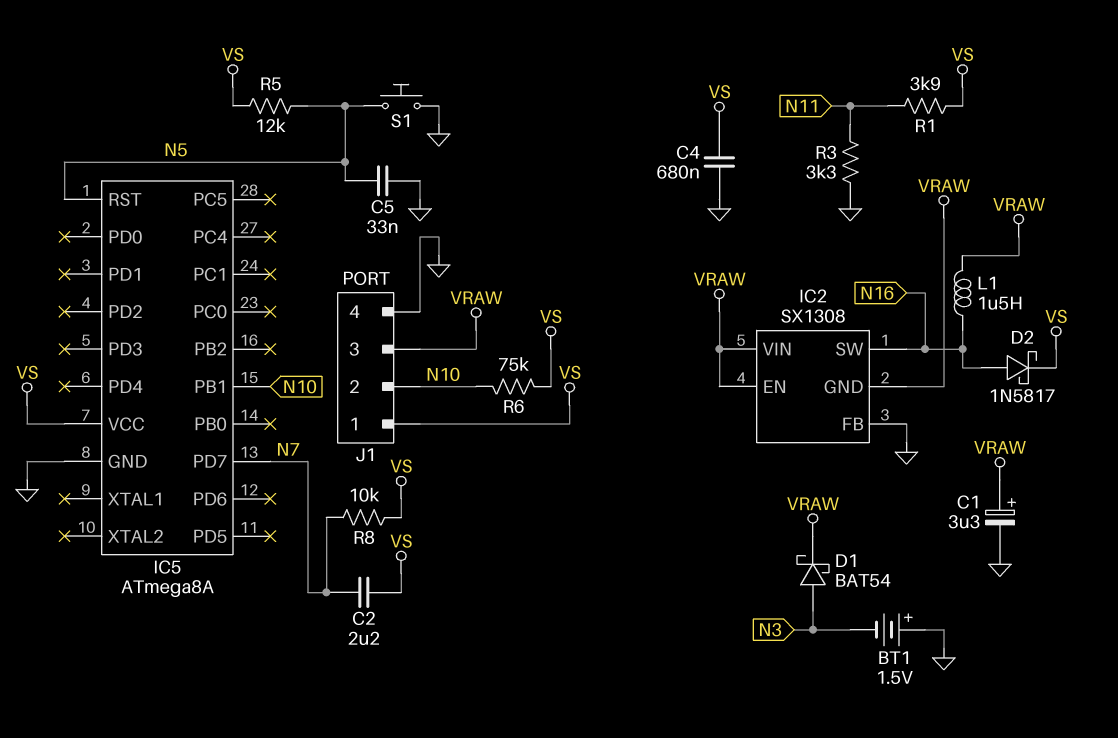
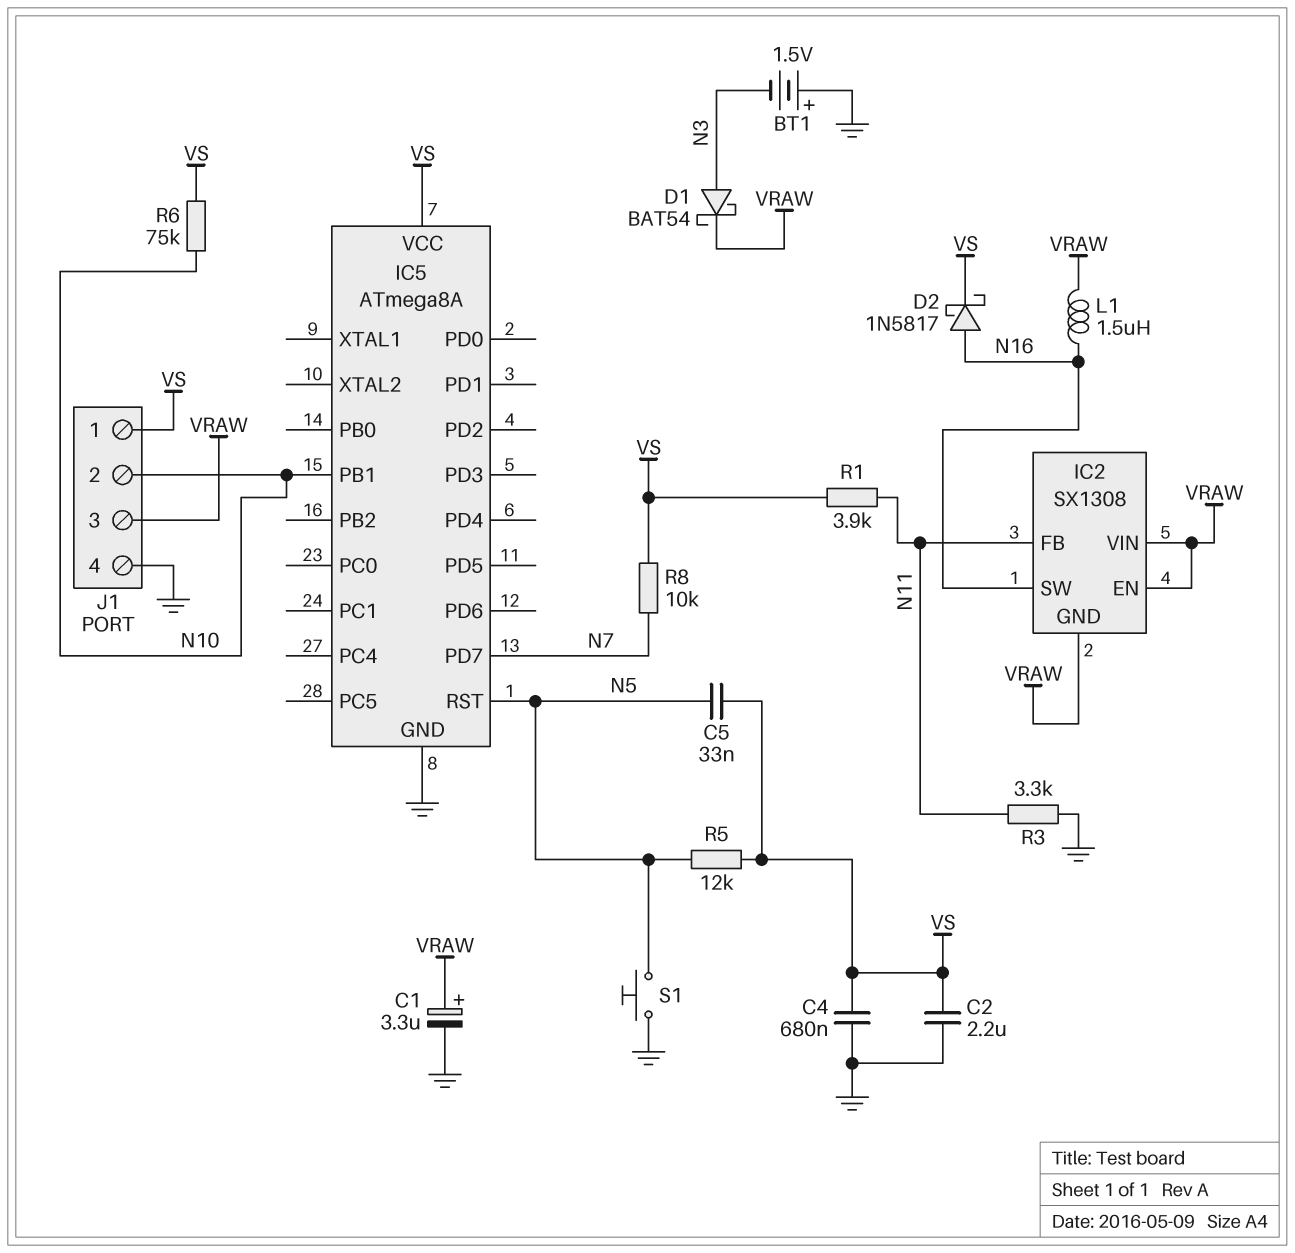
C2: 2.2uF (N7, VS) -> 2.2uF (GND, VS)
C5: 33nF (GND, N5) -> 33nF (N5, VS)
IC2 pin FB: GND -> N11

